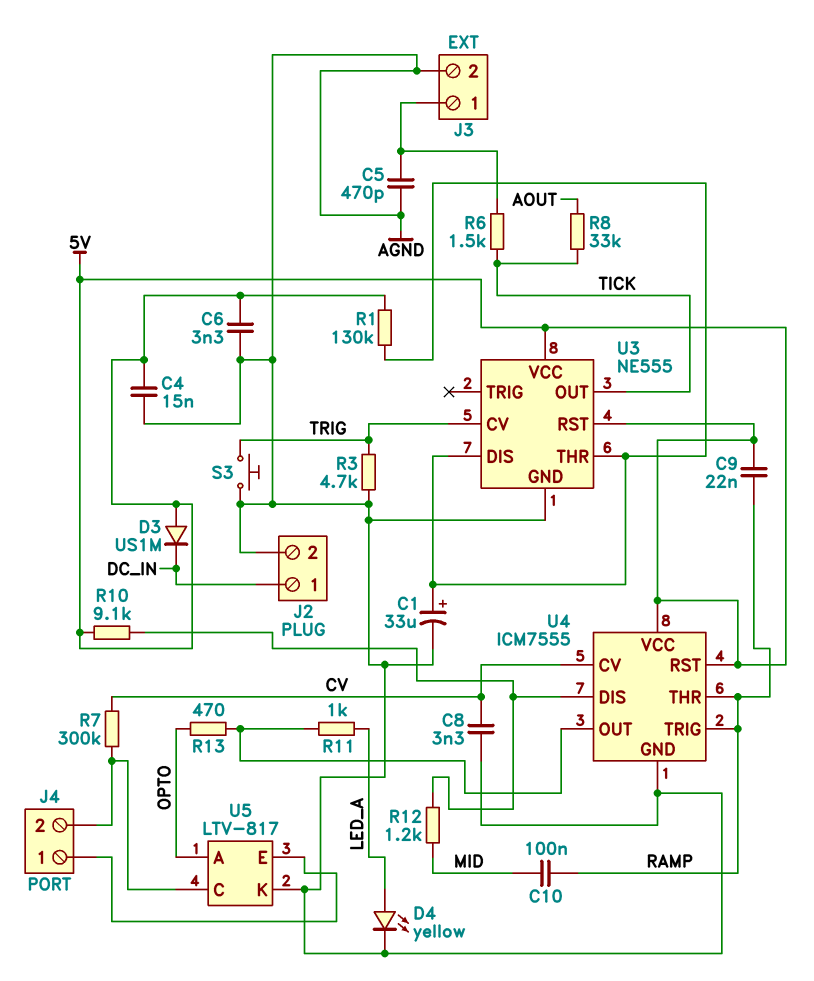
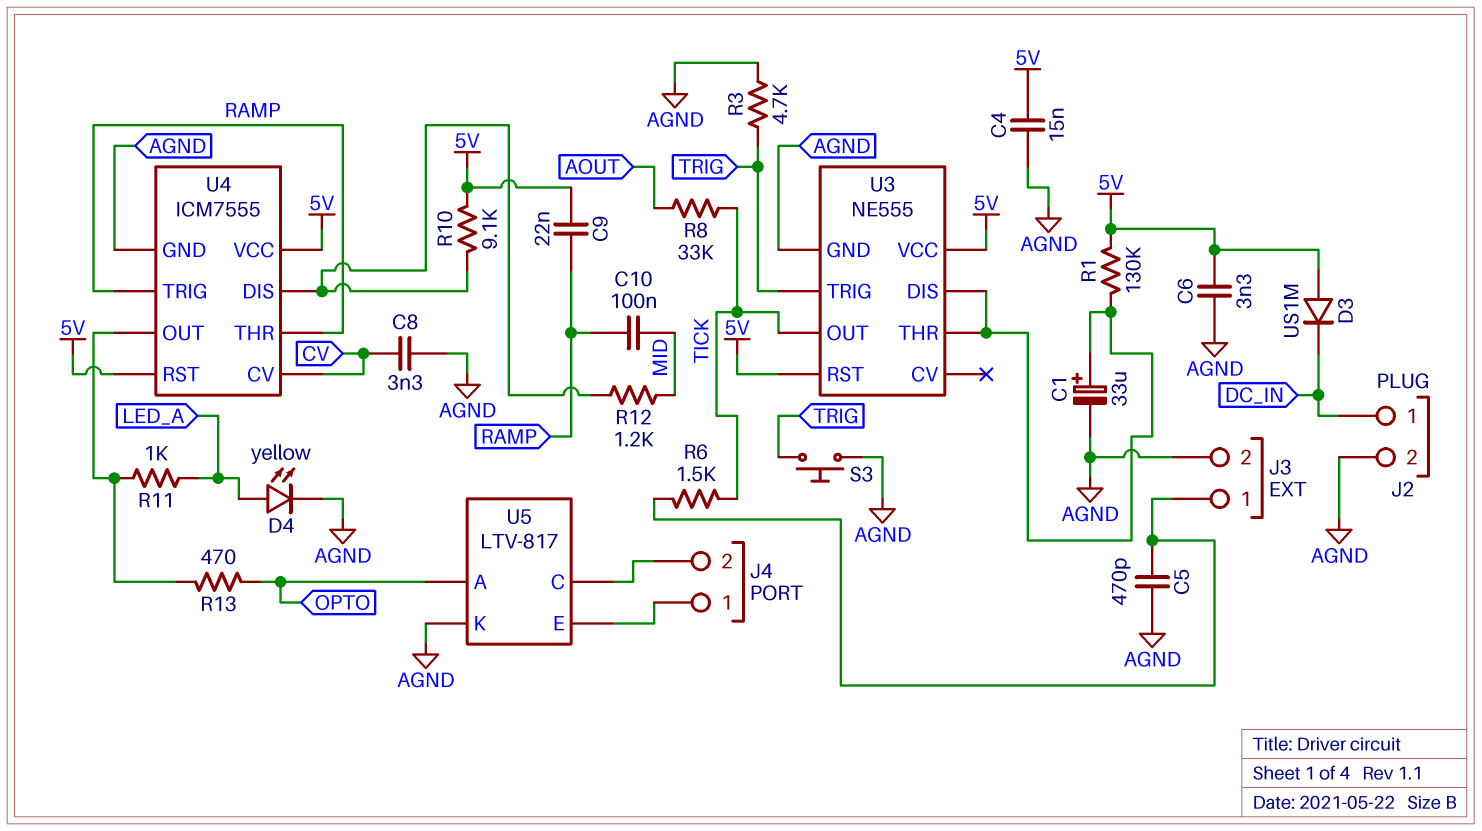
R7: 300k (CV, J4/2) -> none
U3 pin CV: TRIG -> none
U3 pin TRIG: none -> TRIG

